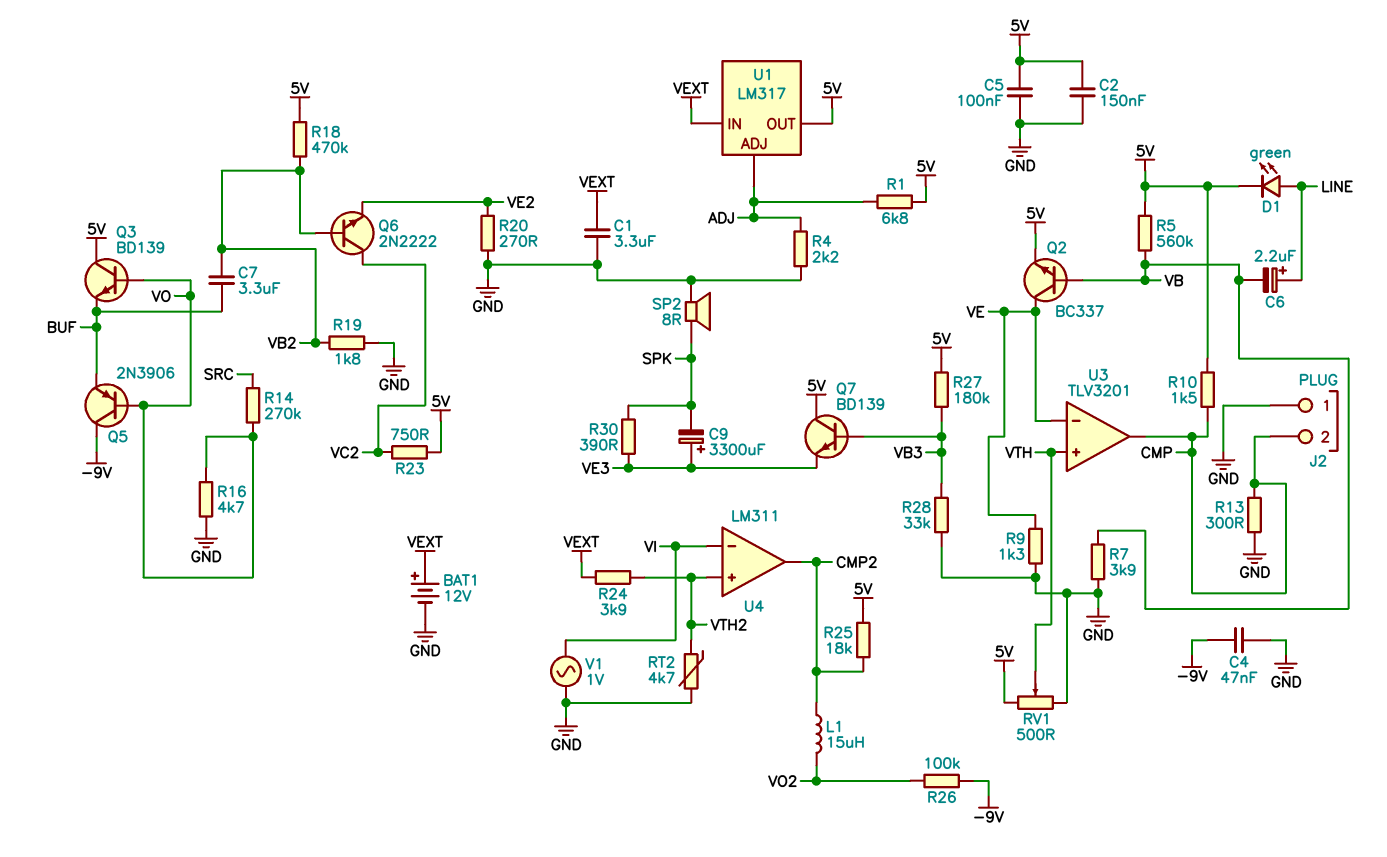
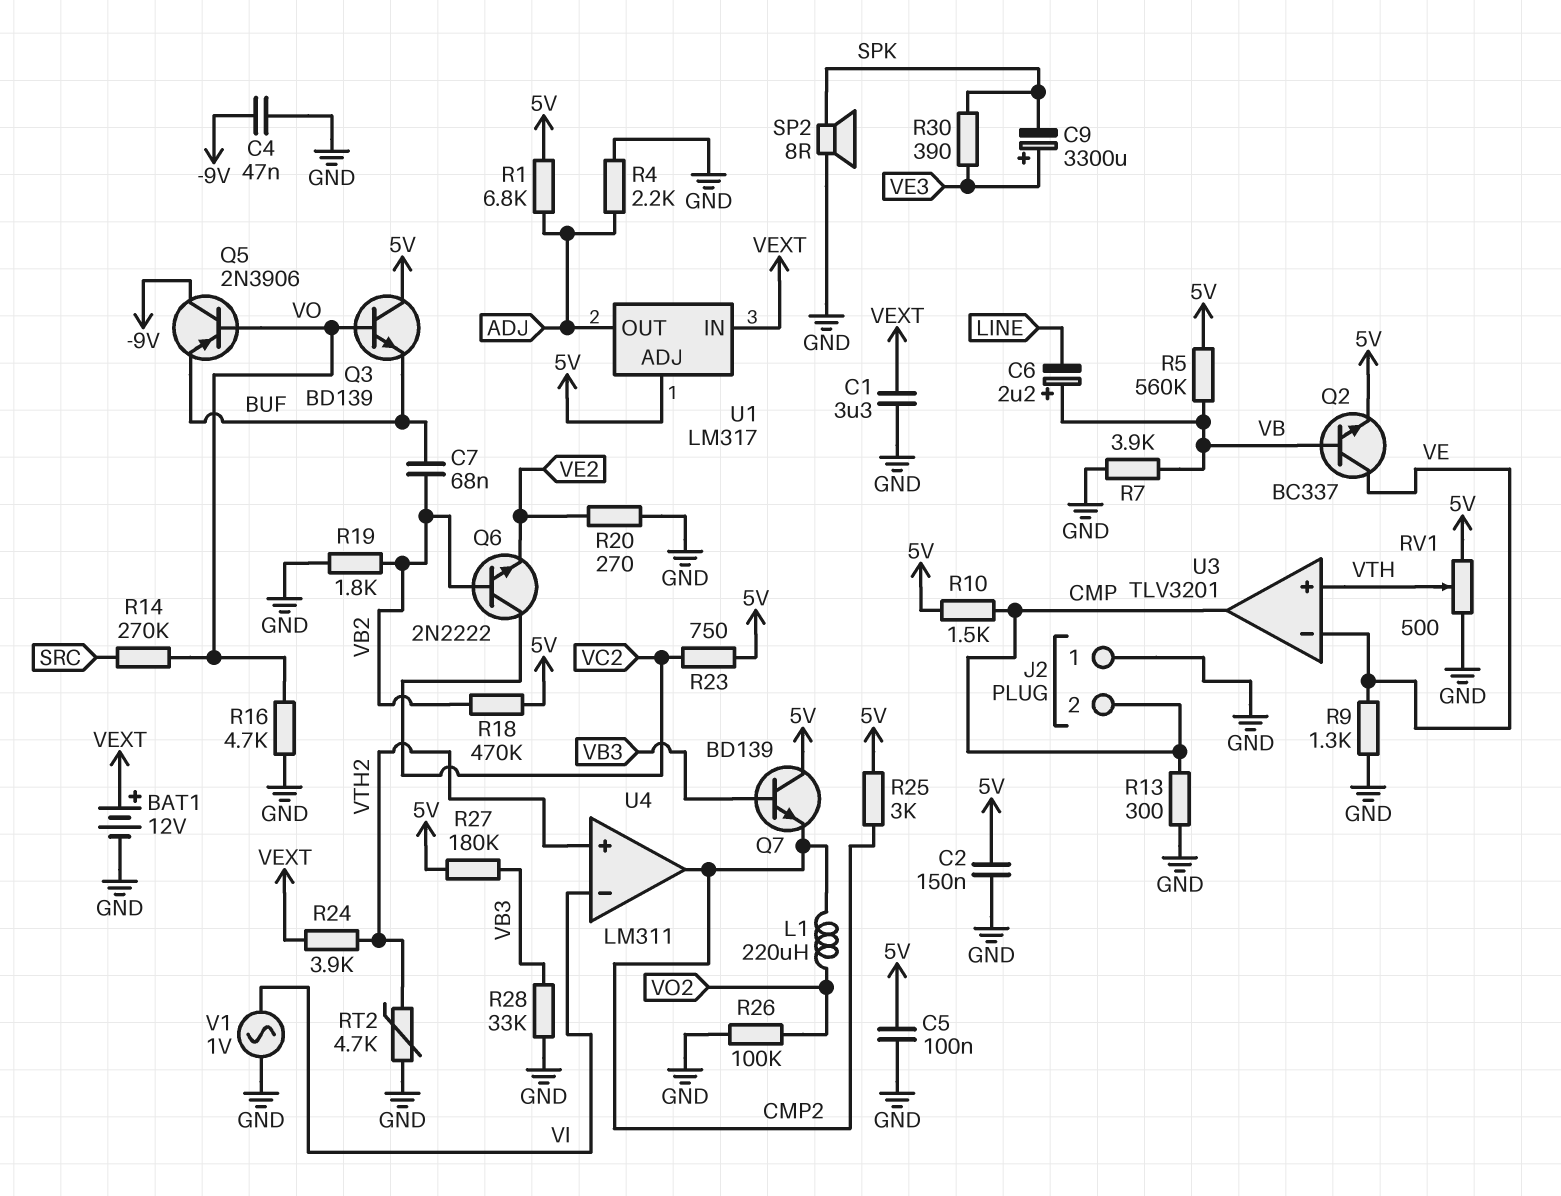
C6: 2.2uF (plus LINE, minus VB) -> 2.2uF (plus VB, minus LINE)
C7: 3.3uF (BUF, VB2) -> 68nF (BUF, VB2)
D1: LED green (A LINE, K 5V) -> none
L1: 15uH (CMP2, VO2) -> 220uH (CMP2, VO2)
Q7: NPN BD139 (B VB3, C 5V, E VE3) -> NPN BD139 (B VB3, C 5V, E CMP2)
R25: 18k (5V, CMP2) -> 3k (5V, CMP2)
R26: 100k (-9V, VO2) -> 100k (GND, VO2)
U1 pin ADJ: ADJ -> 5V
U1 pin OUT: 5V -> ADJ

